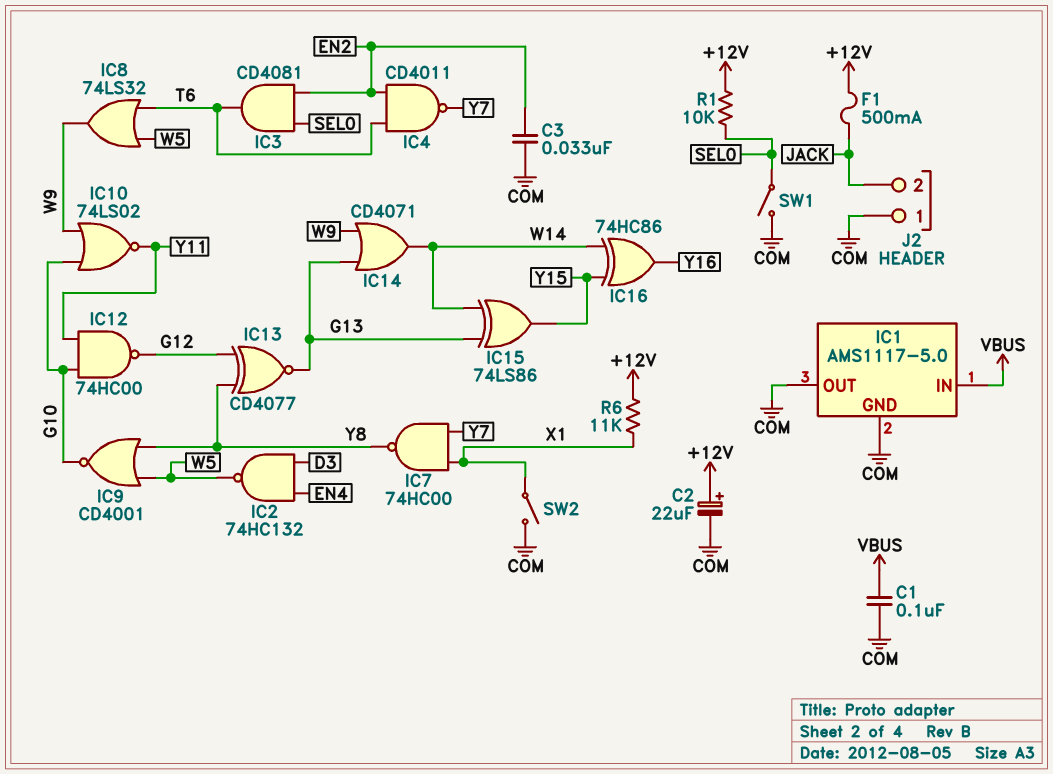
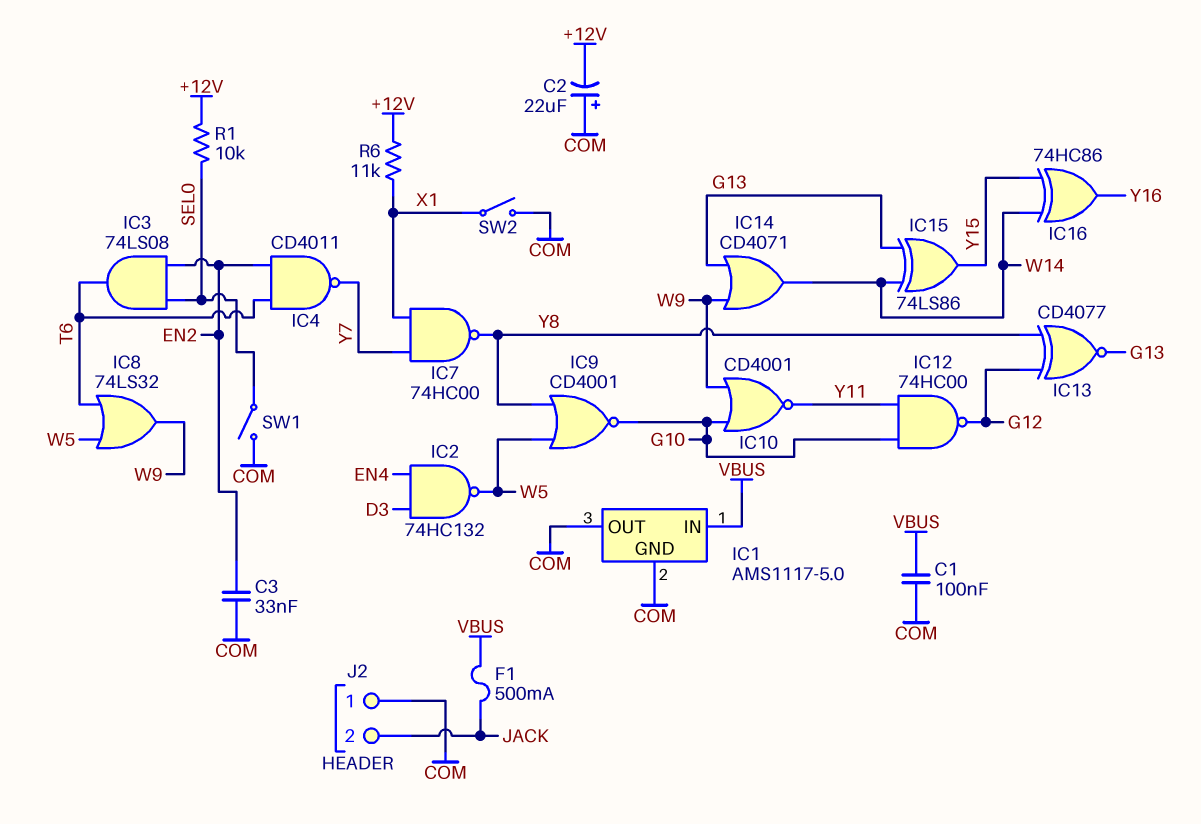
C2: 22uF (plus +12V, minus COM) -> 22uF (plus COM, minus +12V)
F1: 500mA (+12V, JACK) -> 500mA (JACK, VBUS)
IC3: AND CD4081 (in EN2, in SEL0, out T6) -> AND 74LS08 (in EN2, in SEL0, out T6)
IC10: NOR 74LS02 (in G10, in W9, out Y11) -> NOR CD4001 (in G10, in W9, out Y11)

